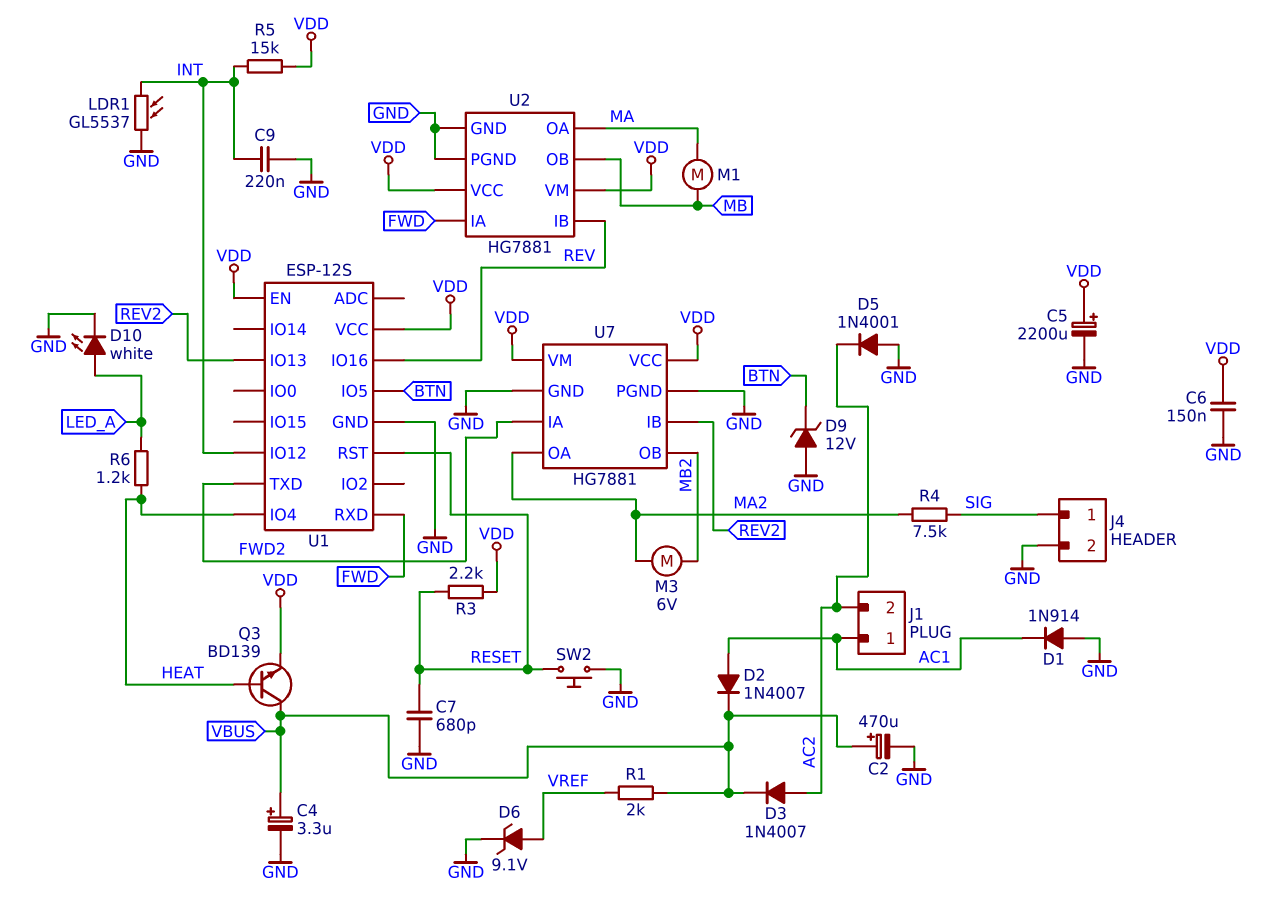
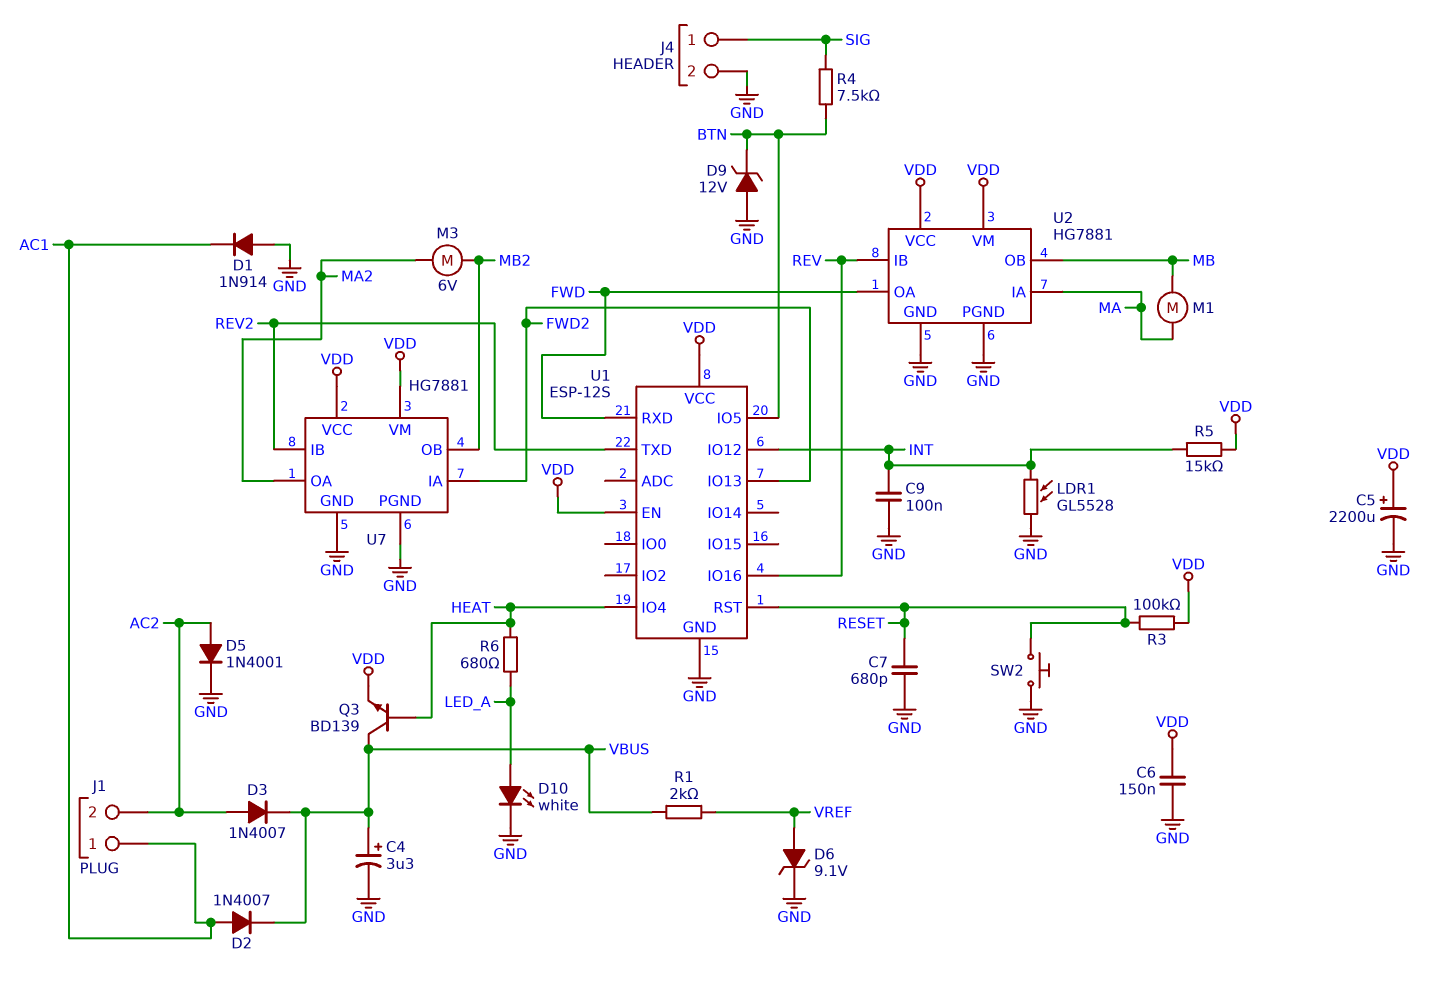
C2: 470uF (plus VBUS, minus GND) -> none
C9: 220nF (GND, INT) -> 100nF (GND, INT)
D5: diode 1N4001 (A GND, K AC2) -> diode 1N4001 (A AC2, K GND)
LDR1: GL5537 (GND, INT) -> GL5528 (GND, INT)
R3: 2.2k (RESET, VDD) -> 100k (RESET, VDD)
R4: 7.5k (MA2, SIG) -> 7.5k (BTN, SIG)
R6: 1.2k (HEAT, LED_A) -> 680 (HEAT, LED_A)
U1 pin IO13: REV2 -> FWD2
U1 pin TXD: FWD2 -> REV2
U2 pin IA: FWD -> MA
U2 pin OA: MA -> FWD

